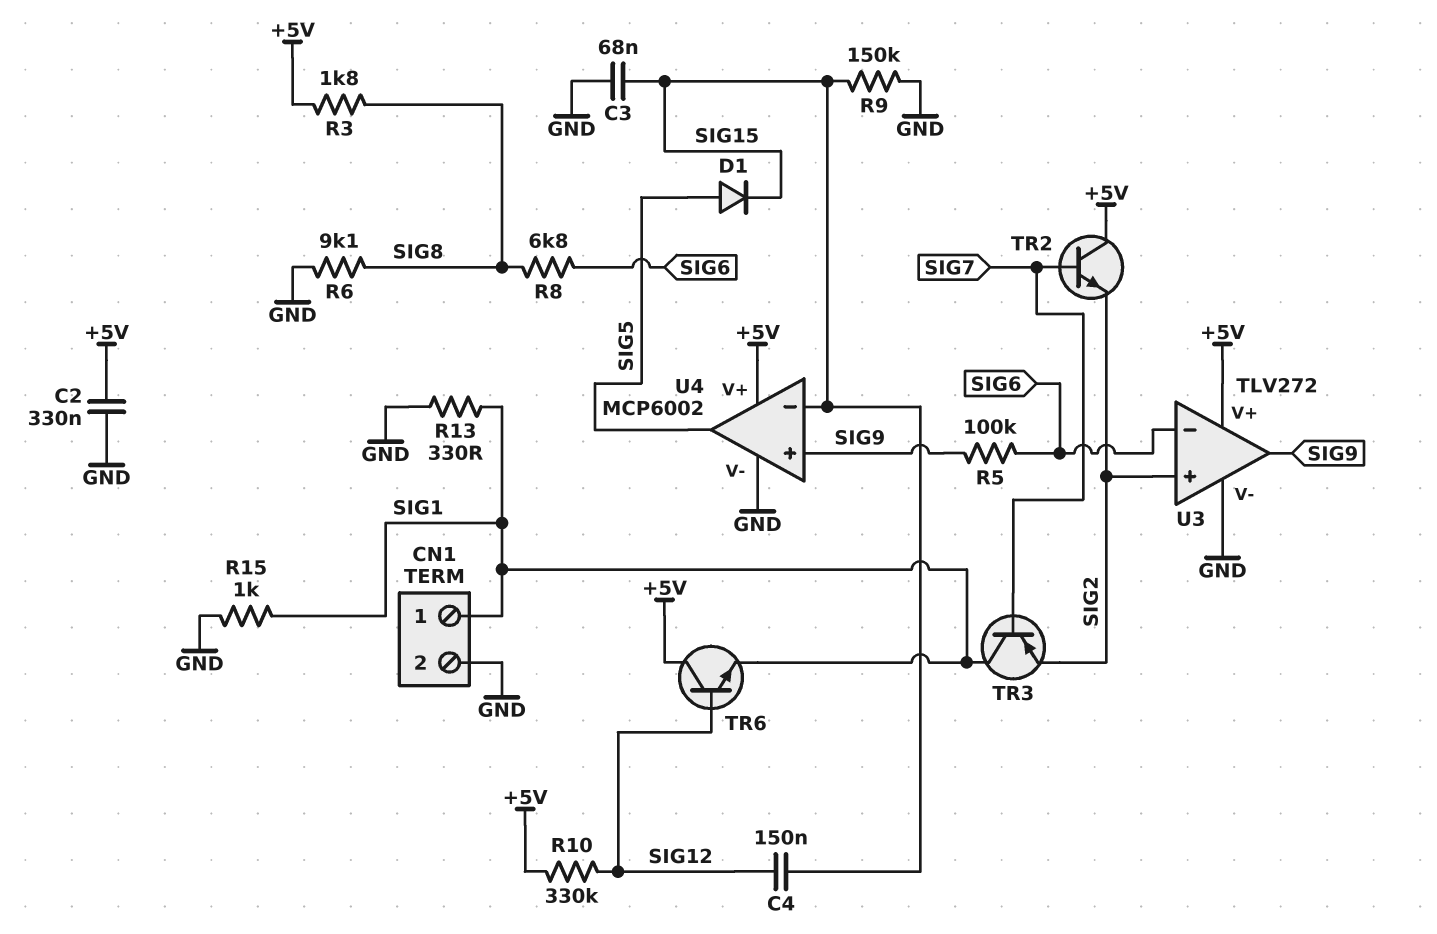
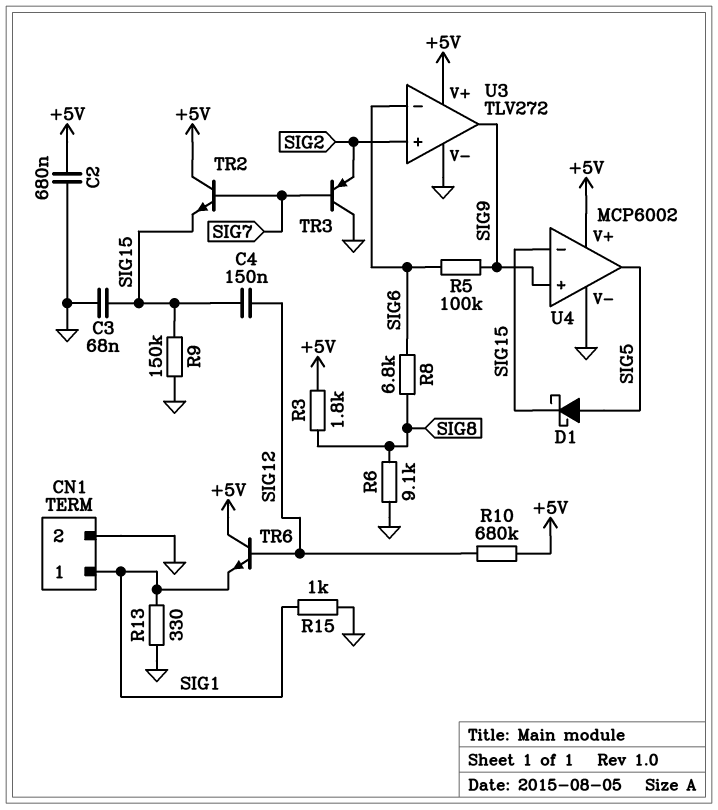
C2: 330nF (+5V, GND) -> 680nF (+5V, GND)
D1: diode (A SIG5, K SIG15) -> schottky (A SIG5, K SIG15)
R10: 330k (+5V, SIG12) -> 680k (+5V, SIG12)
TR2: NPN (B SIG7, C +5V, E SIG2) -> NPN (B SIG7, C +5V, E SIG15)
TR3: PNP (B SIG7, C SIG1, E SIG2) -> PNP (B SIG7, C GND, E SIG2)

